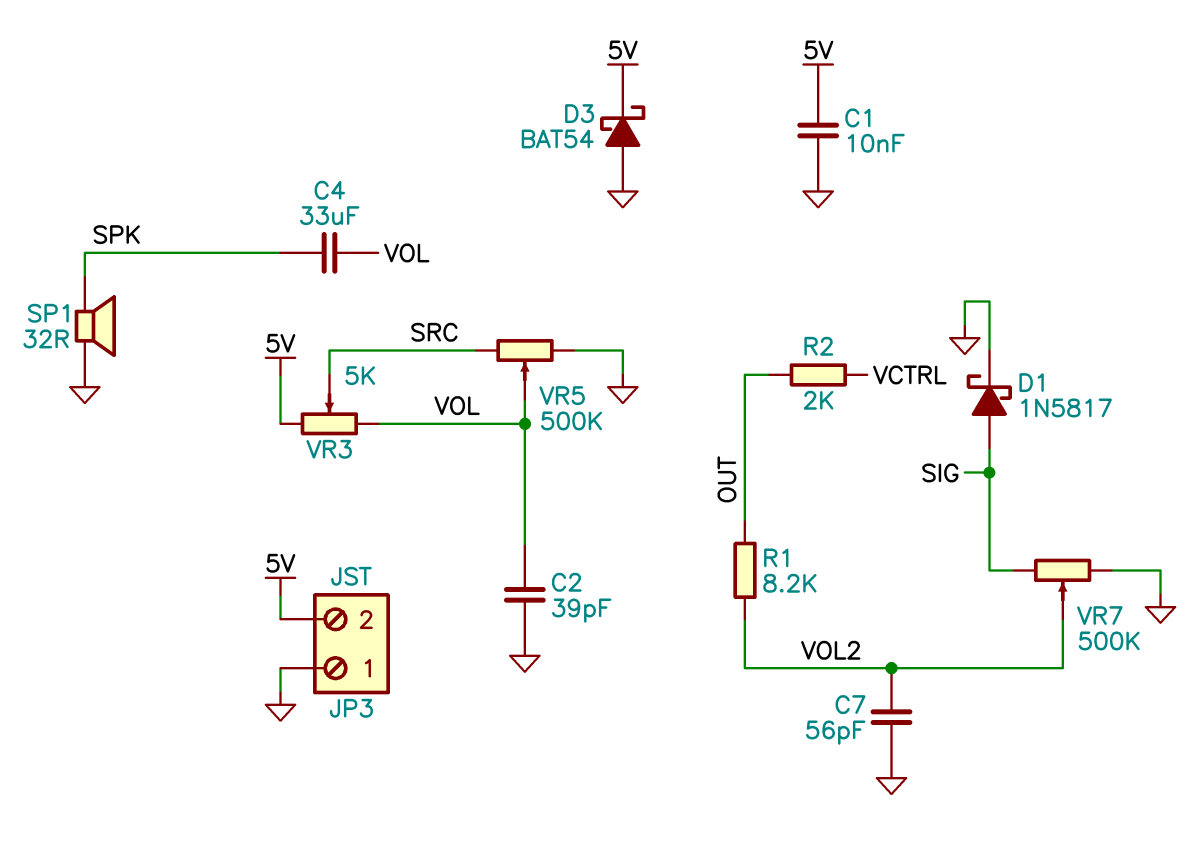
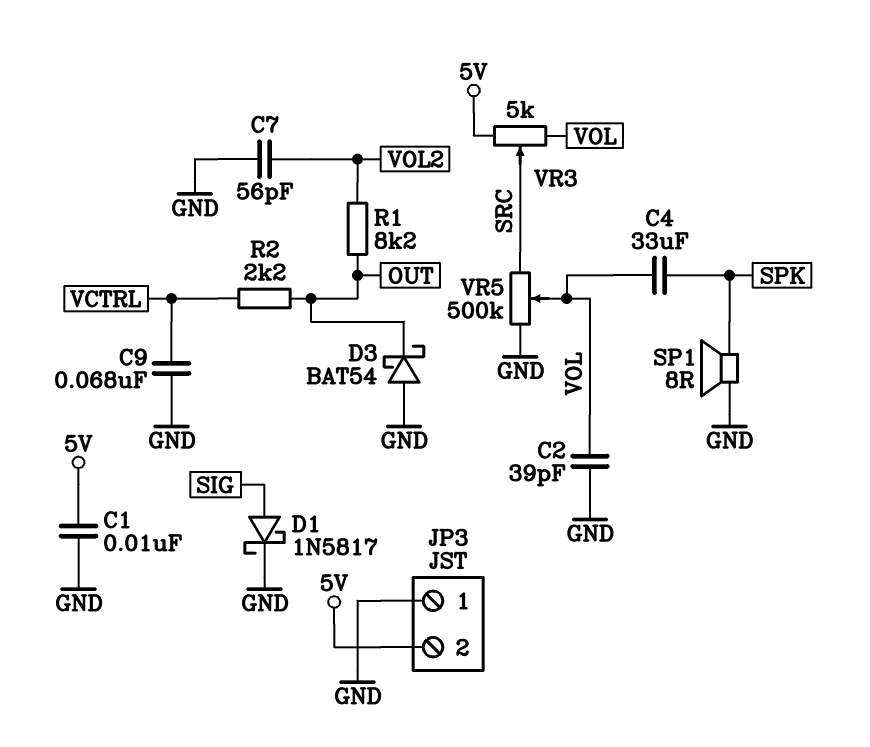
C9: none -> 68nF (GND, VCTRL)
D3: schottky BAT54 (A GND, K 5V) -> schottky BAT54 (A GND, K OUT)
R2: 2k (OUT, VCTRL) -> 2.2k (OUT, VCTRL)
SP1: speaker 32R (GND, SPK) -> speaker 8R (GND, SPK)
VR7: 500k (GND, SIG, wiper VOL2) -> none

